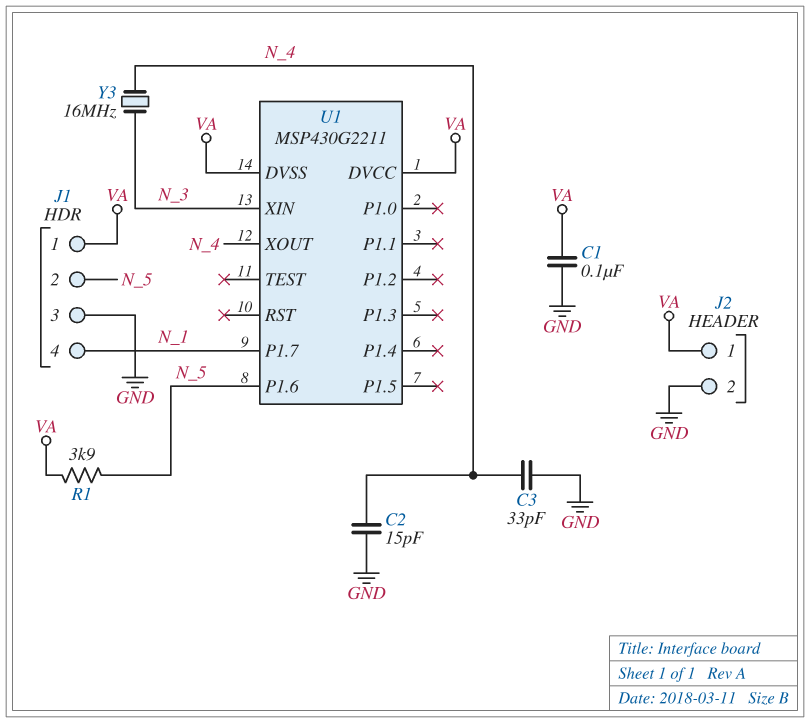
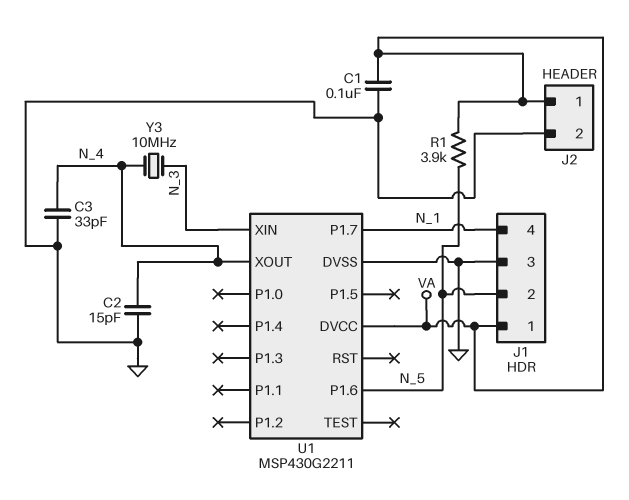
U1 pin DVSS: VA -> GND
Y3: 16MHz (N_3, N_4) -> 10MHz (N_3, N_4)

